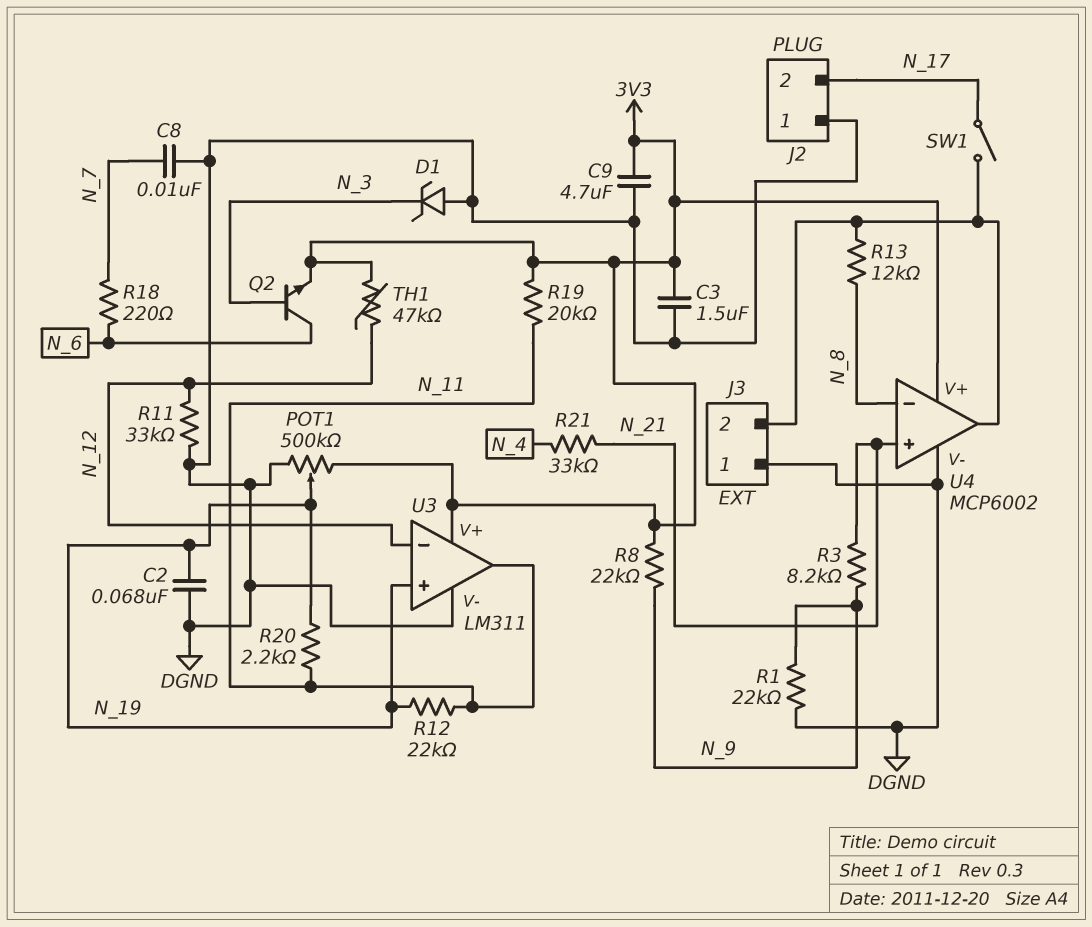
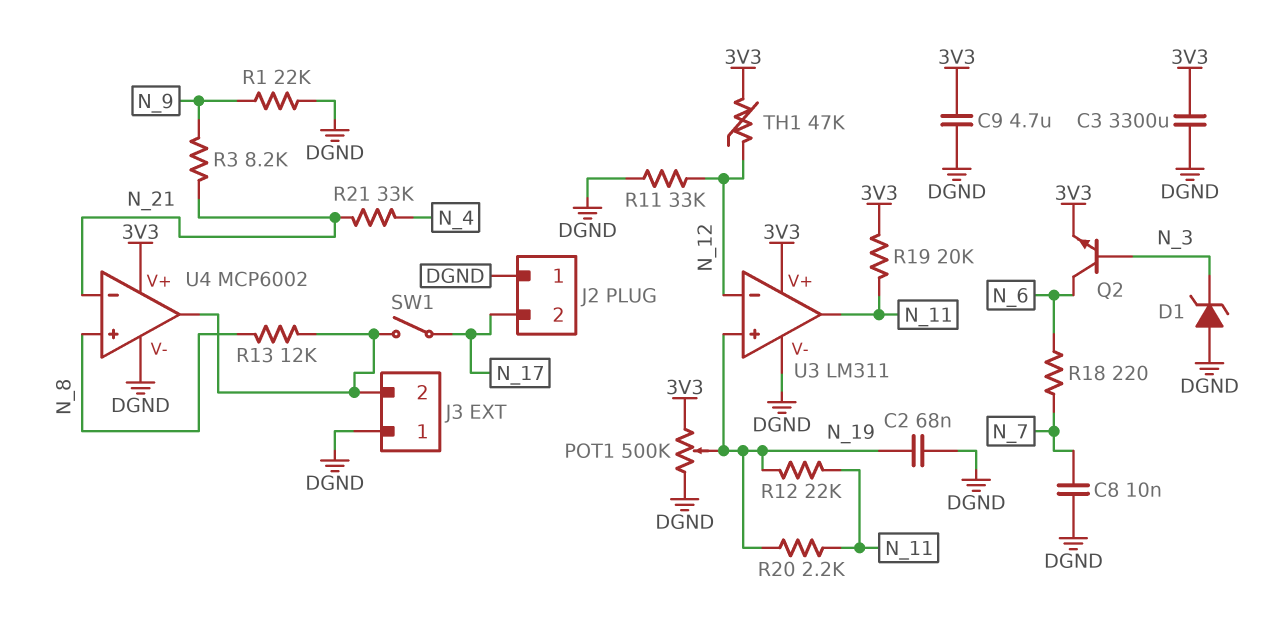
C3: 1.5uF (3V3, DGND) -> 3300uF (3V3, DGND)
R8: 22k (3V3, N_9) -> none
U4 pin in+: N_21 -> N_8
U4 pin in-: N_8 -> N_21

